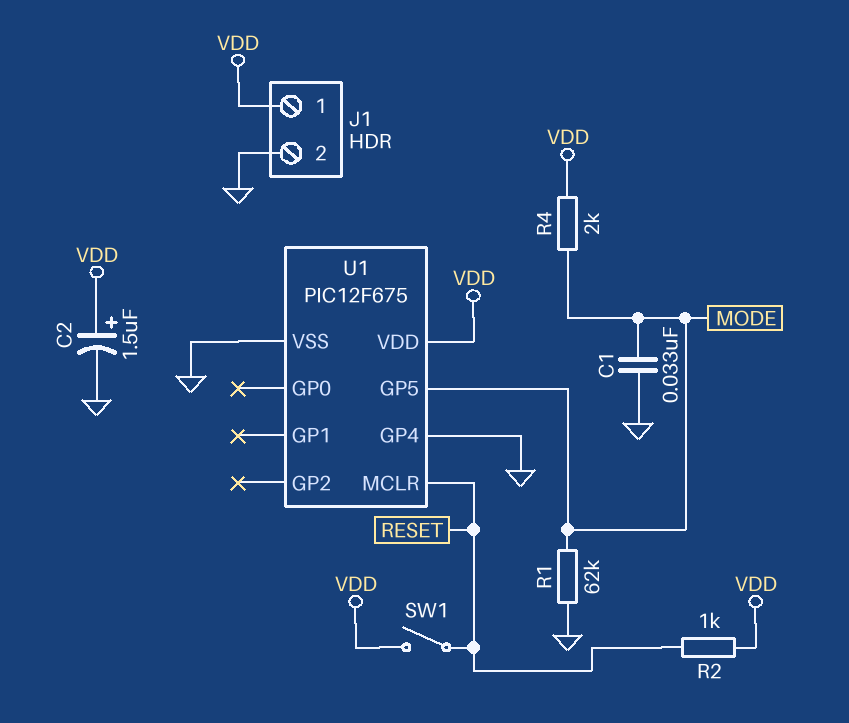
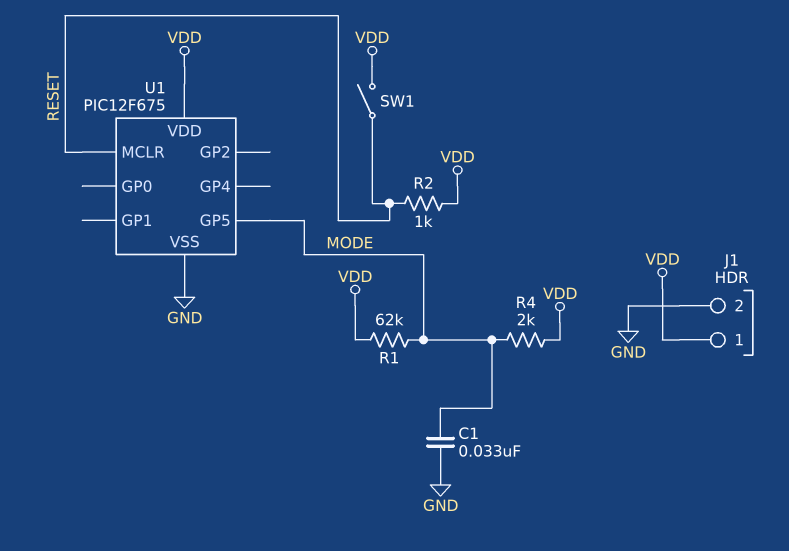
C2: 1.5uF (plus VDD, minus GND) -> none
R1: 62k (GND, MODE) -> 62k (MODE, VDD)
U1 pin GP4: GND -> none

